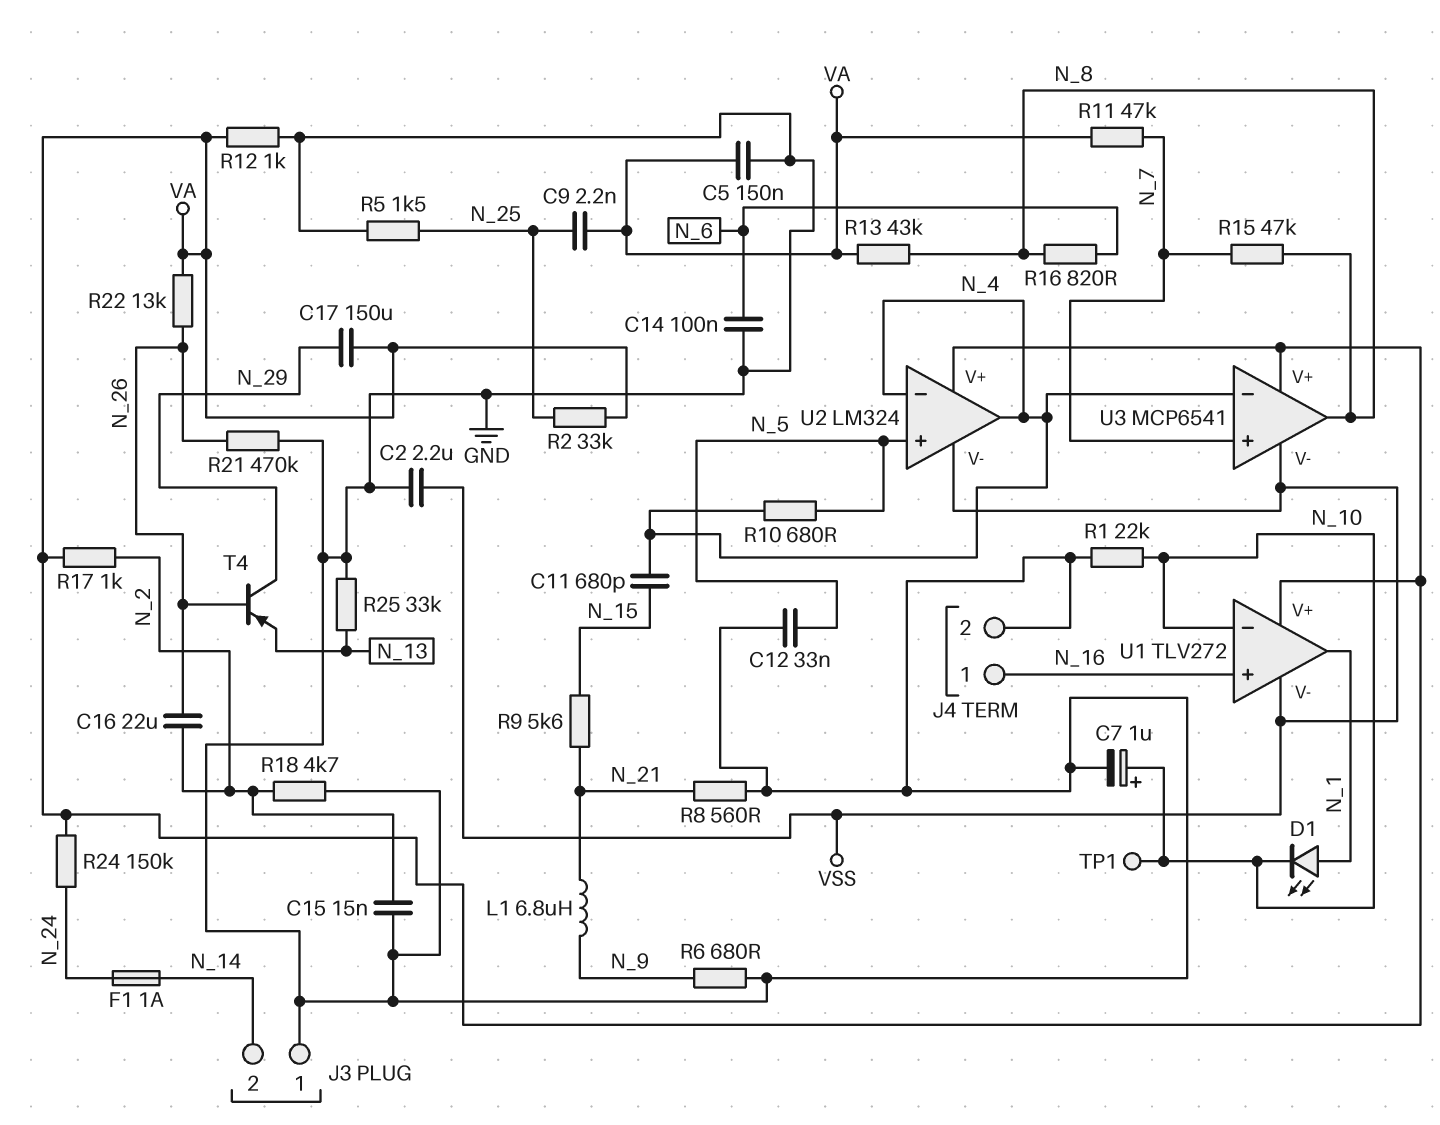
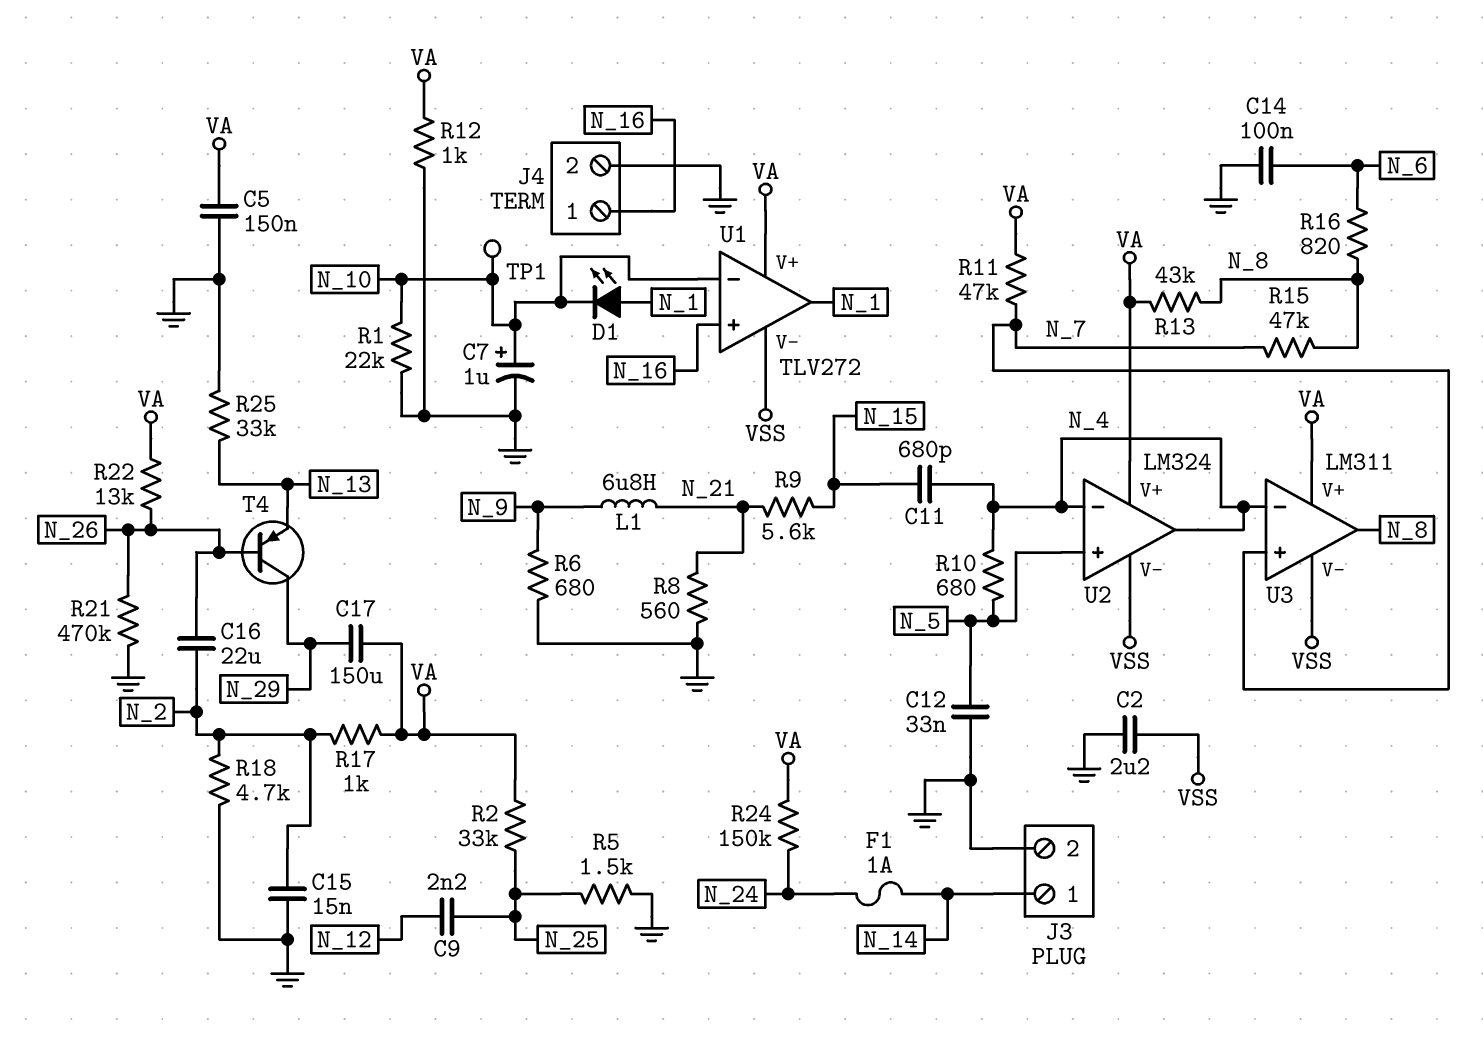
C9: 2.2nF (N_25, VA) -> 2.2nF (N_12, N_25)
J3 pin 1: GND -> N_14
J3 pin 2: N_14 -> GND
U3: MCP6541 -> LM311

